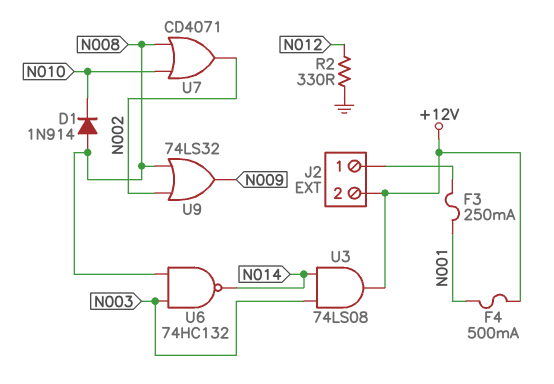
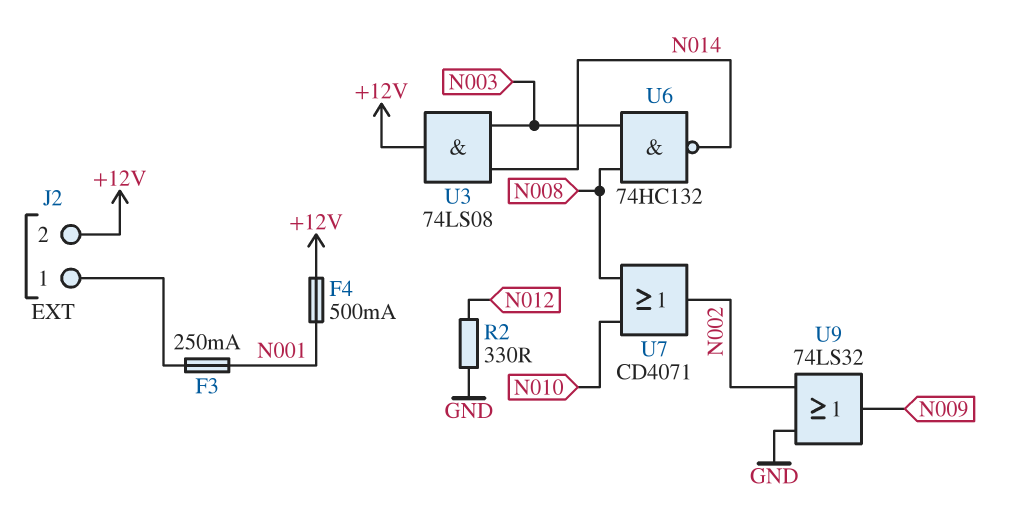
D1: diode 1N914 (A N008, K N010) -> none
U9: OR 74LS32 (in N002, in N008, out N009) -> OR 74LS32 (in GND, in N002, out N009)

